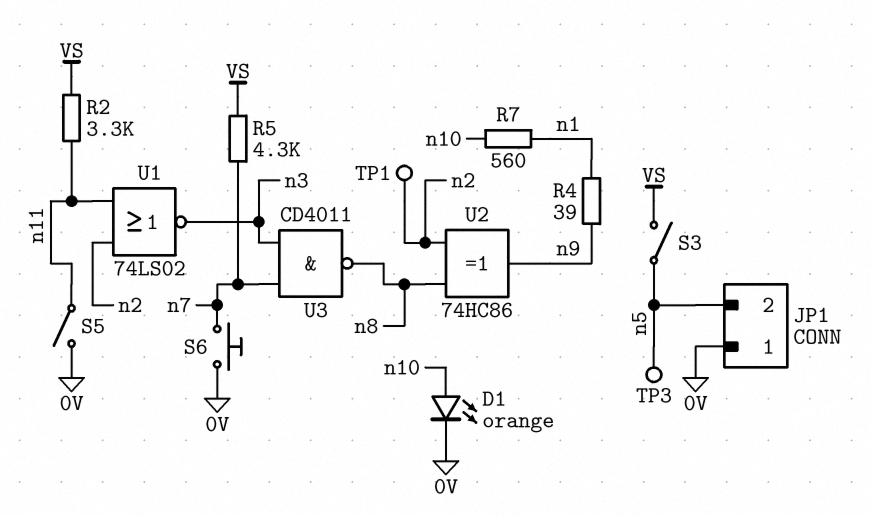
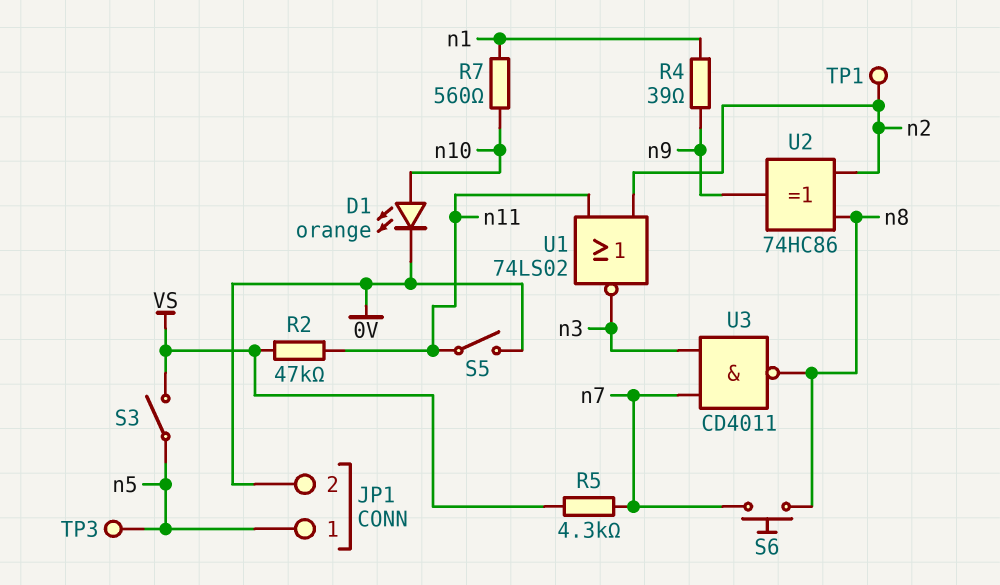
JP1 pin 1: 0V -> n5
JP1 pin 2: n5 -> 0V
R2: 3.3k (VS, n11) -> 47k (VS, n11)
S6: button (0V, n7) -> button (n7, n8)

